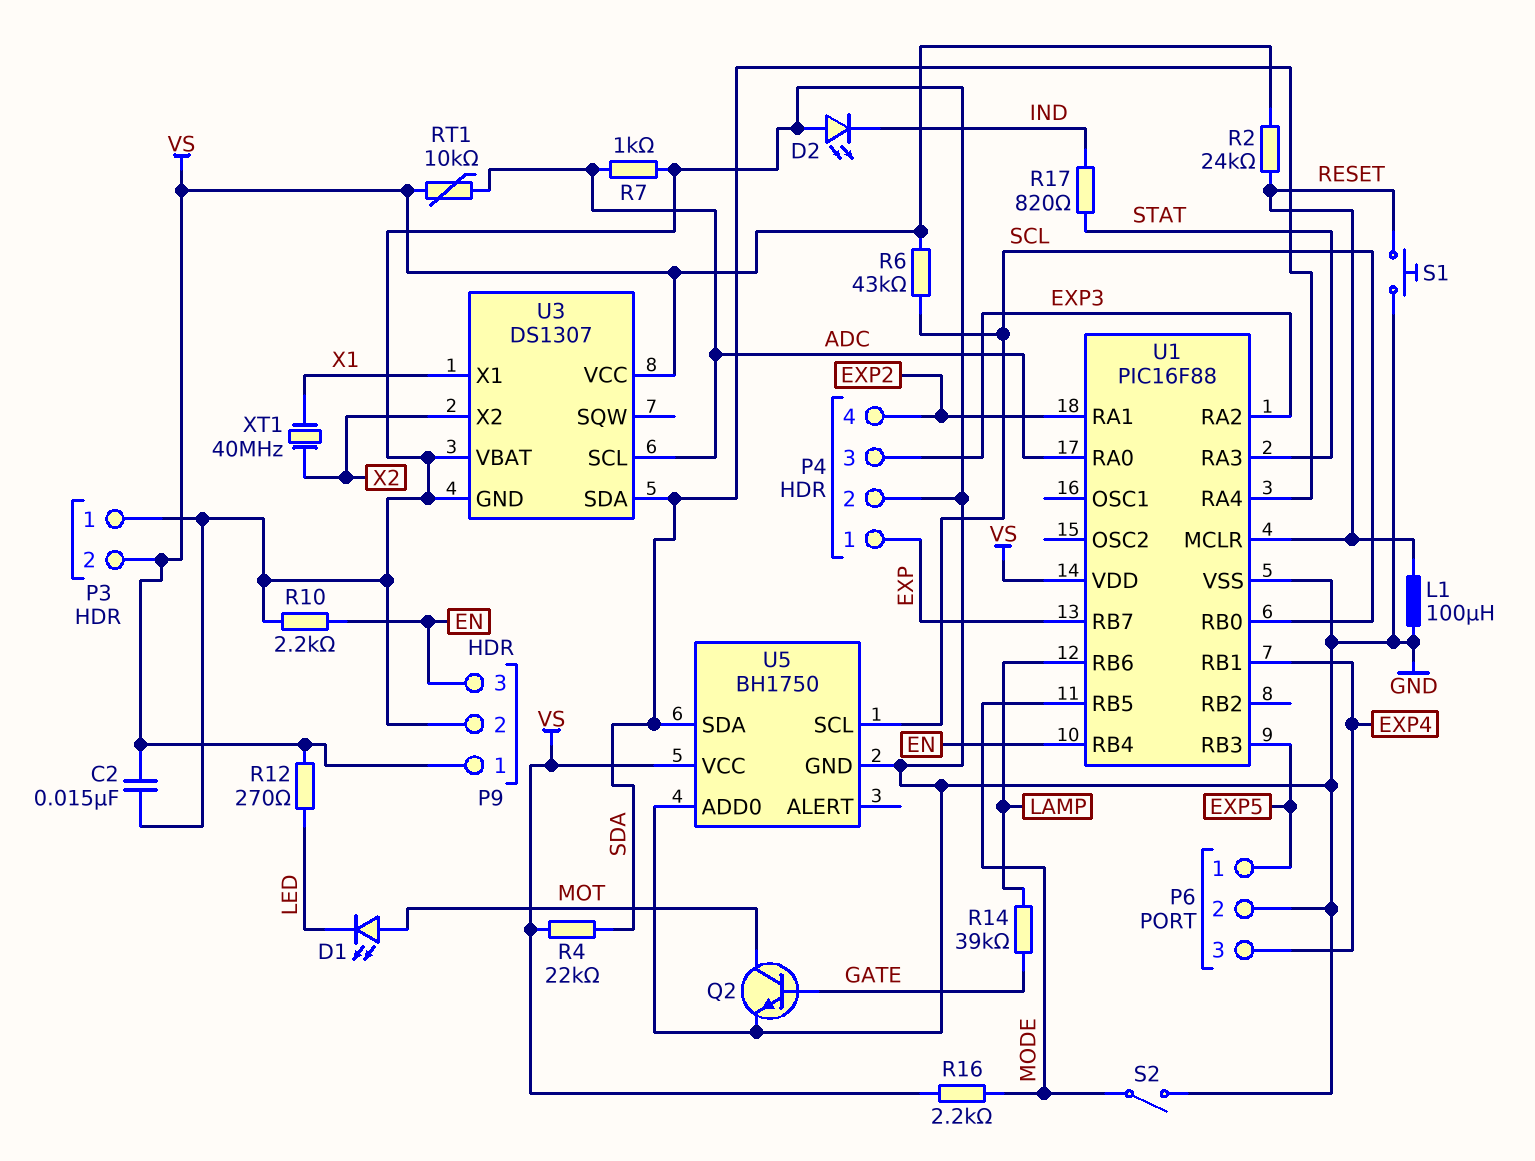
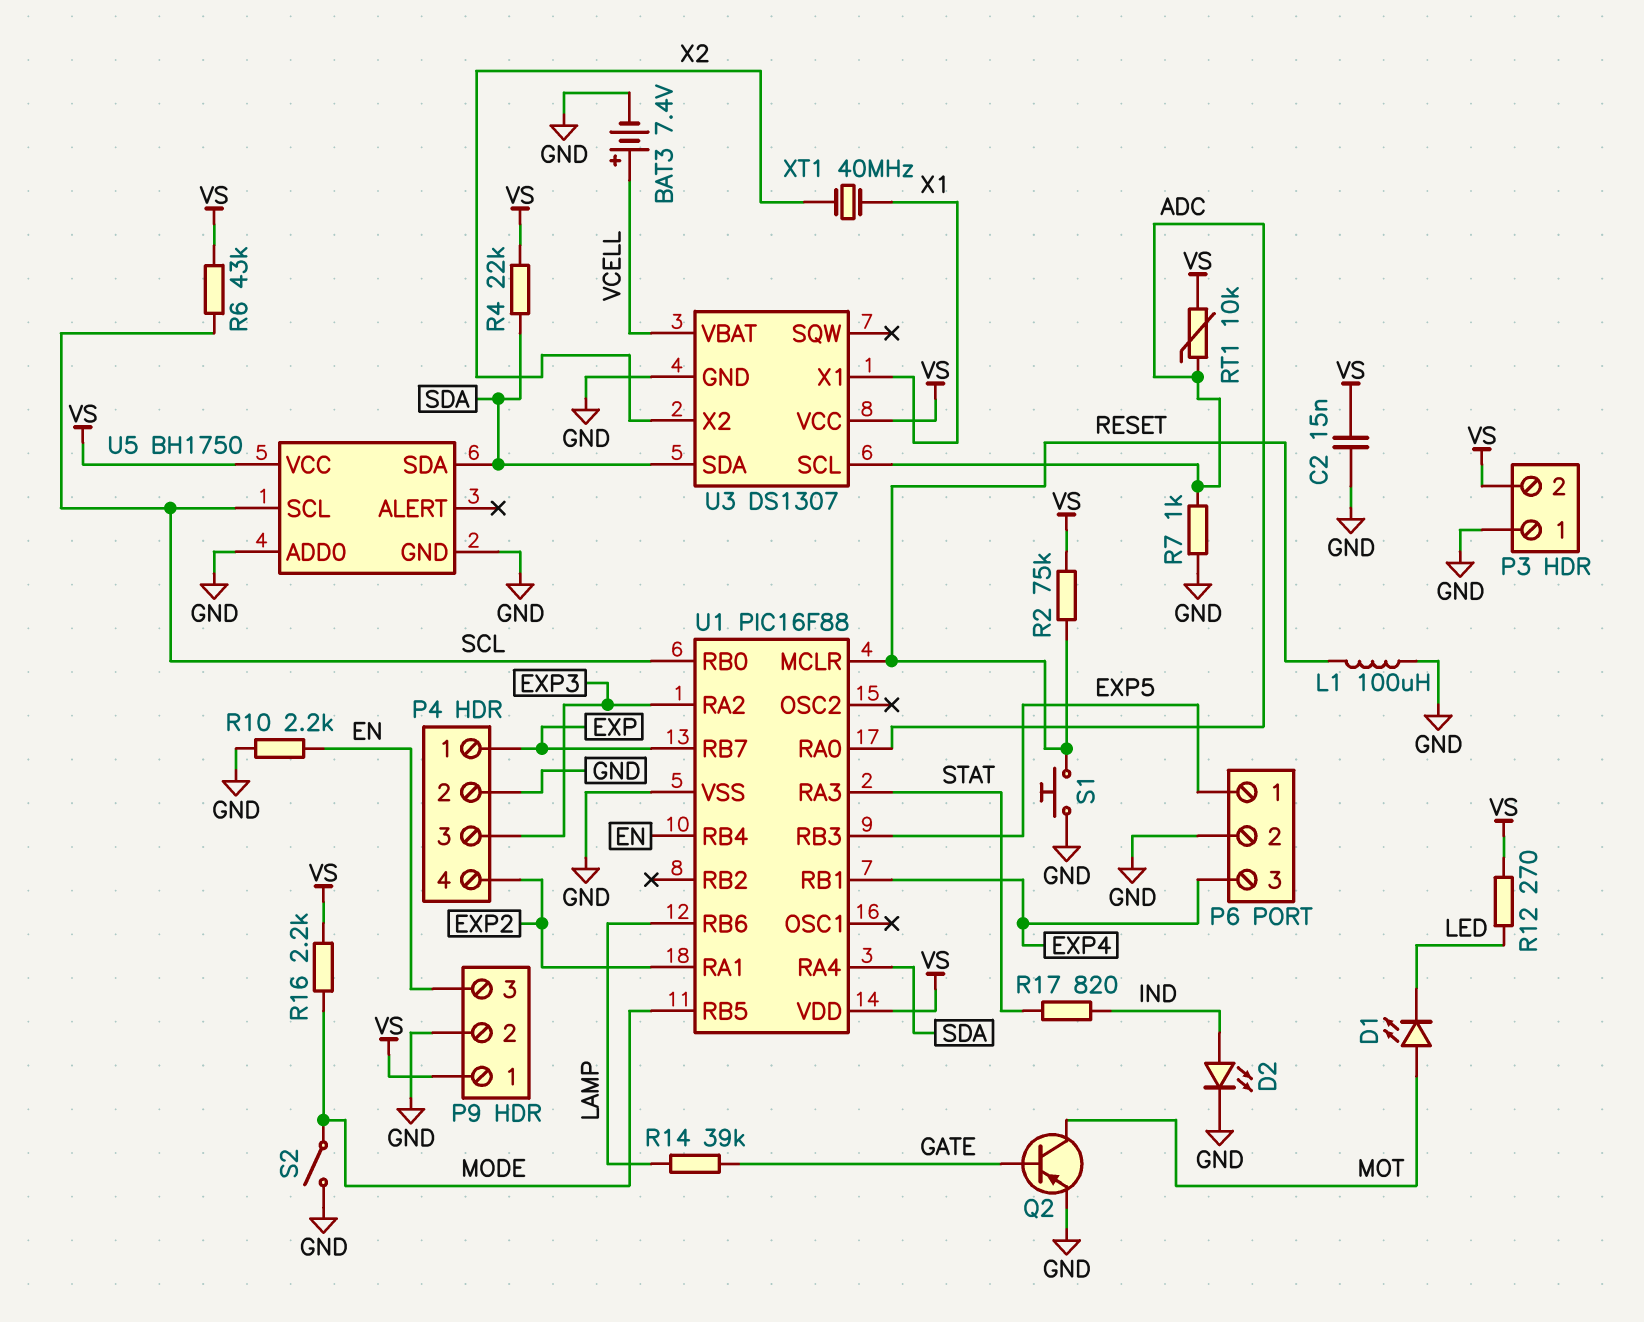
BAT3: none -> 7.4V (plus VCELL, minus GND)
D2: LED (A GND, K IND) -> LED (A IND, K GND)
Q2: NPN (B GATE, C MOT, E GND) -> PNP (B GATE, C MOT, E GND)
R2: 24k (RESET, VS) -> 75k (RESET, VS)
U3 pin VBAT: GND -> VCELL

